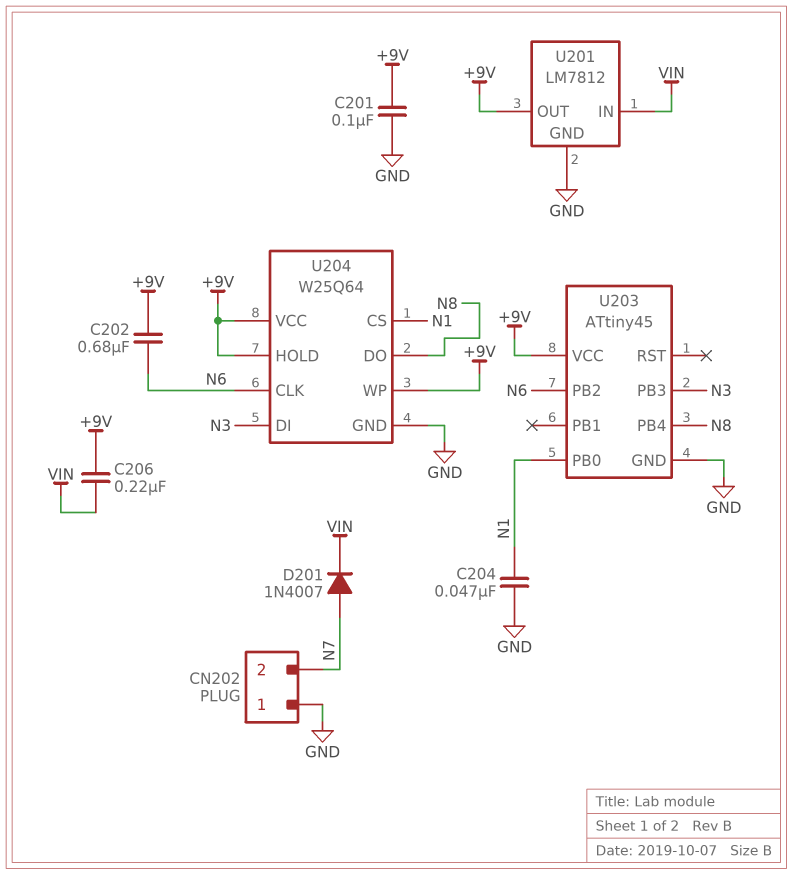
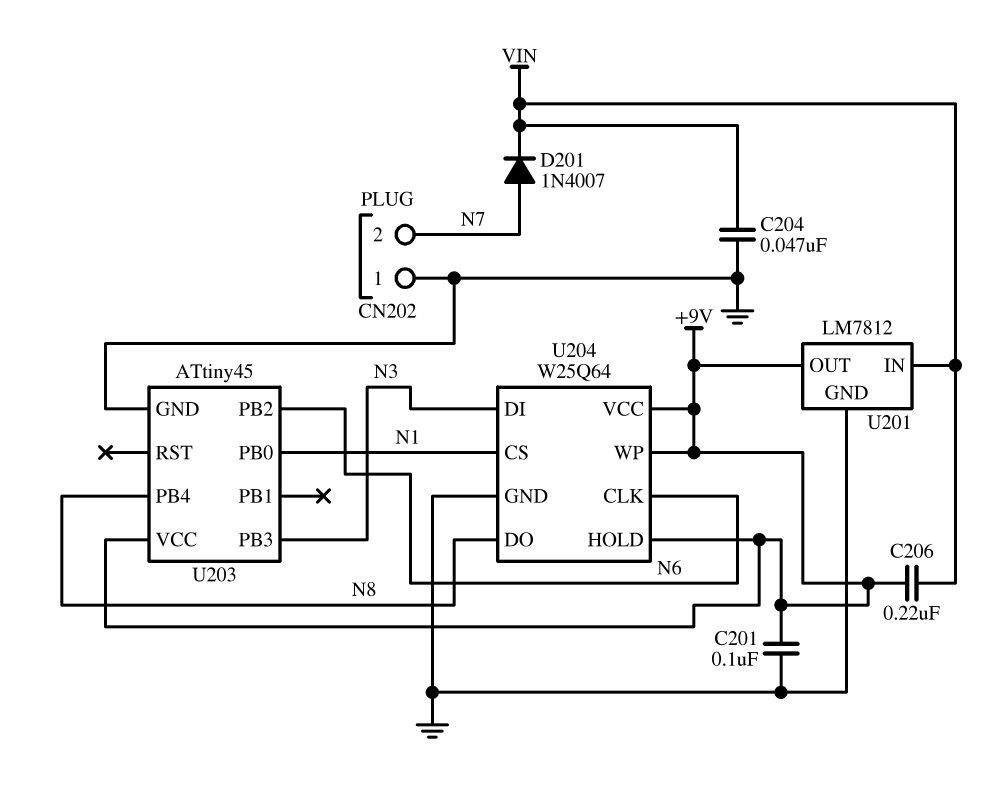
C202: 680nF (+9V, N6) -> none
C204: 47nF (GND, N1) -> 47nF (GND, VIN)

